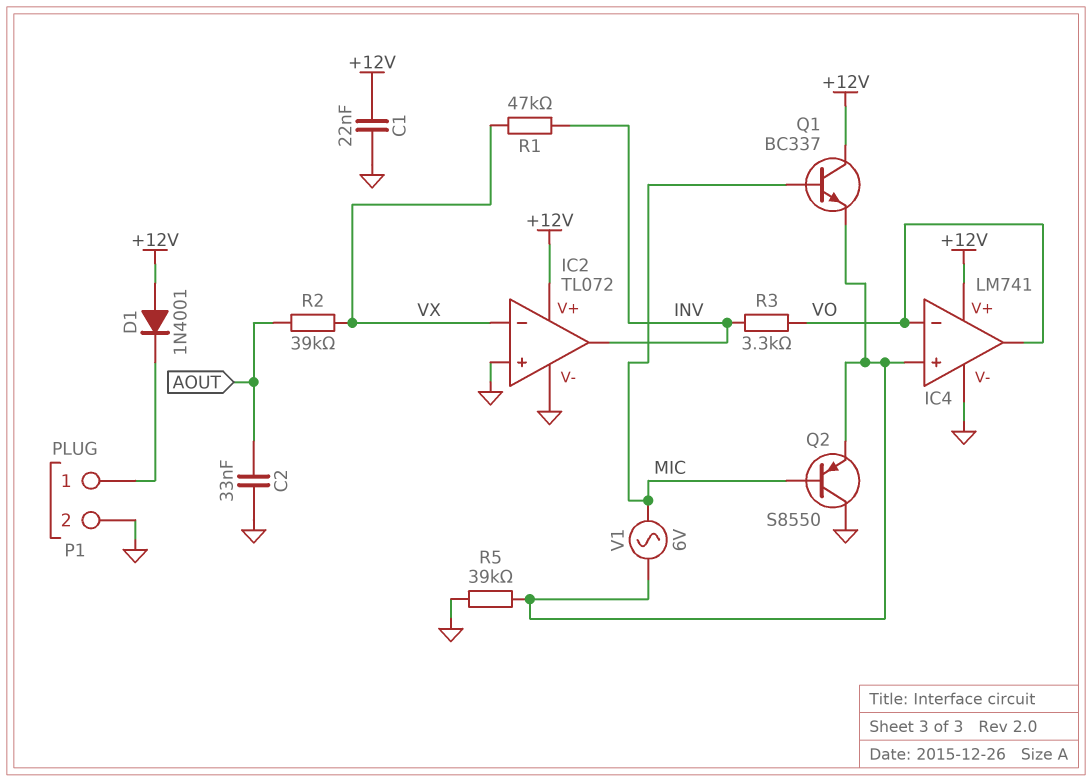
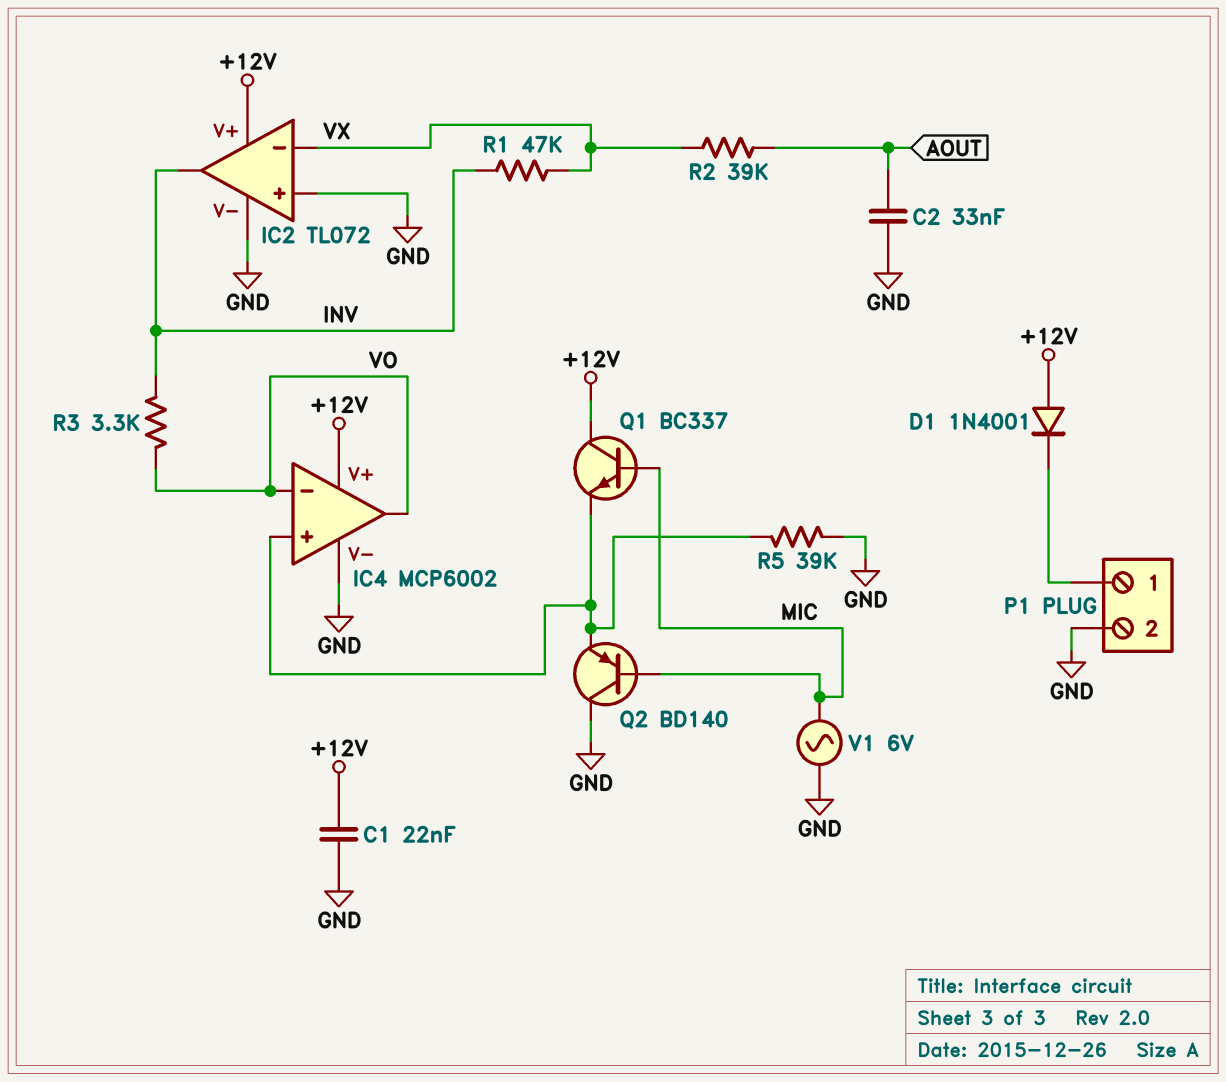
IC4: LM741 -> MCP6002
Q2: PNP S8550 (B MIC, C GND, E IC4/in+) -> PNP BD140 (B MIC, C GND, E IC4/in+)
V1: AC 6V (IC4/in+, MIC) -> AC 6V (GND, MIC)

